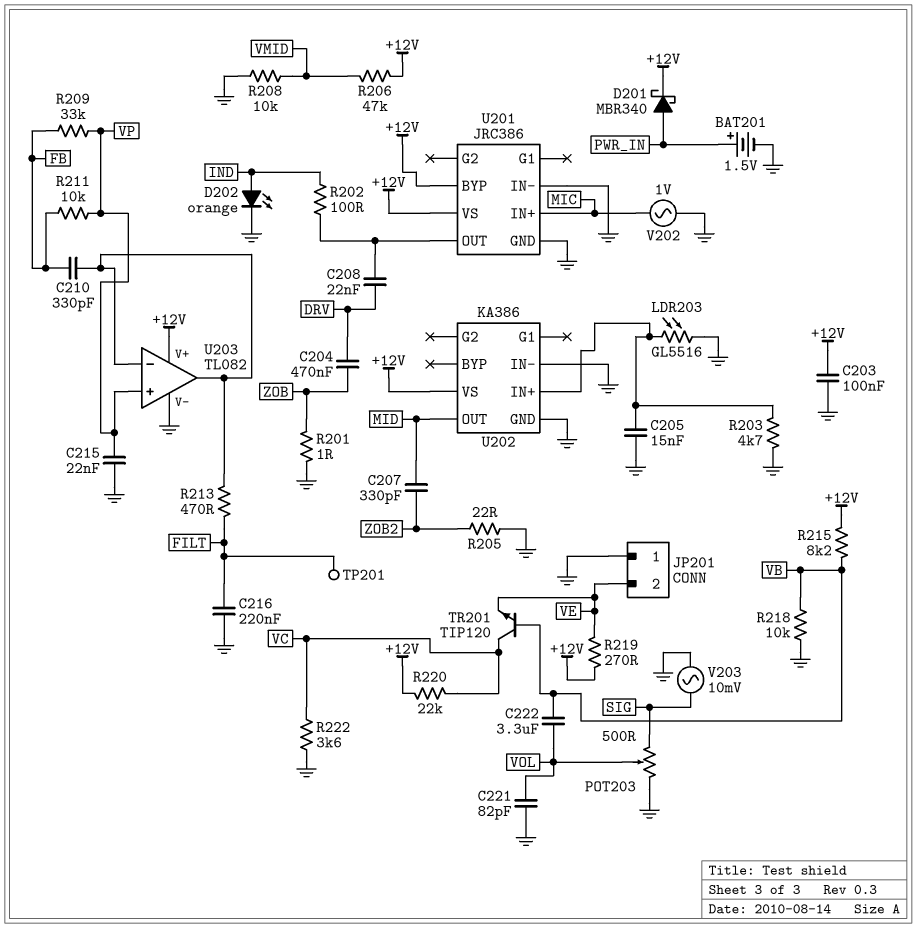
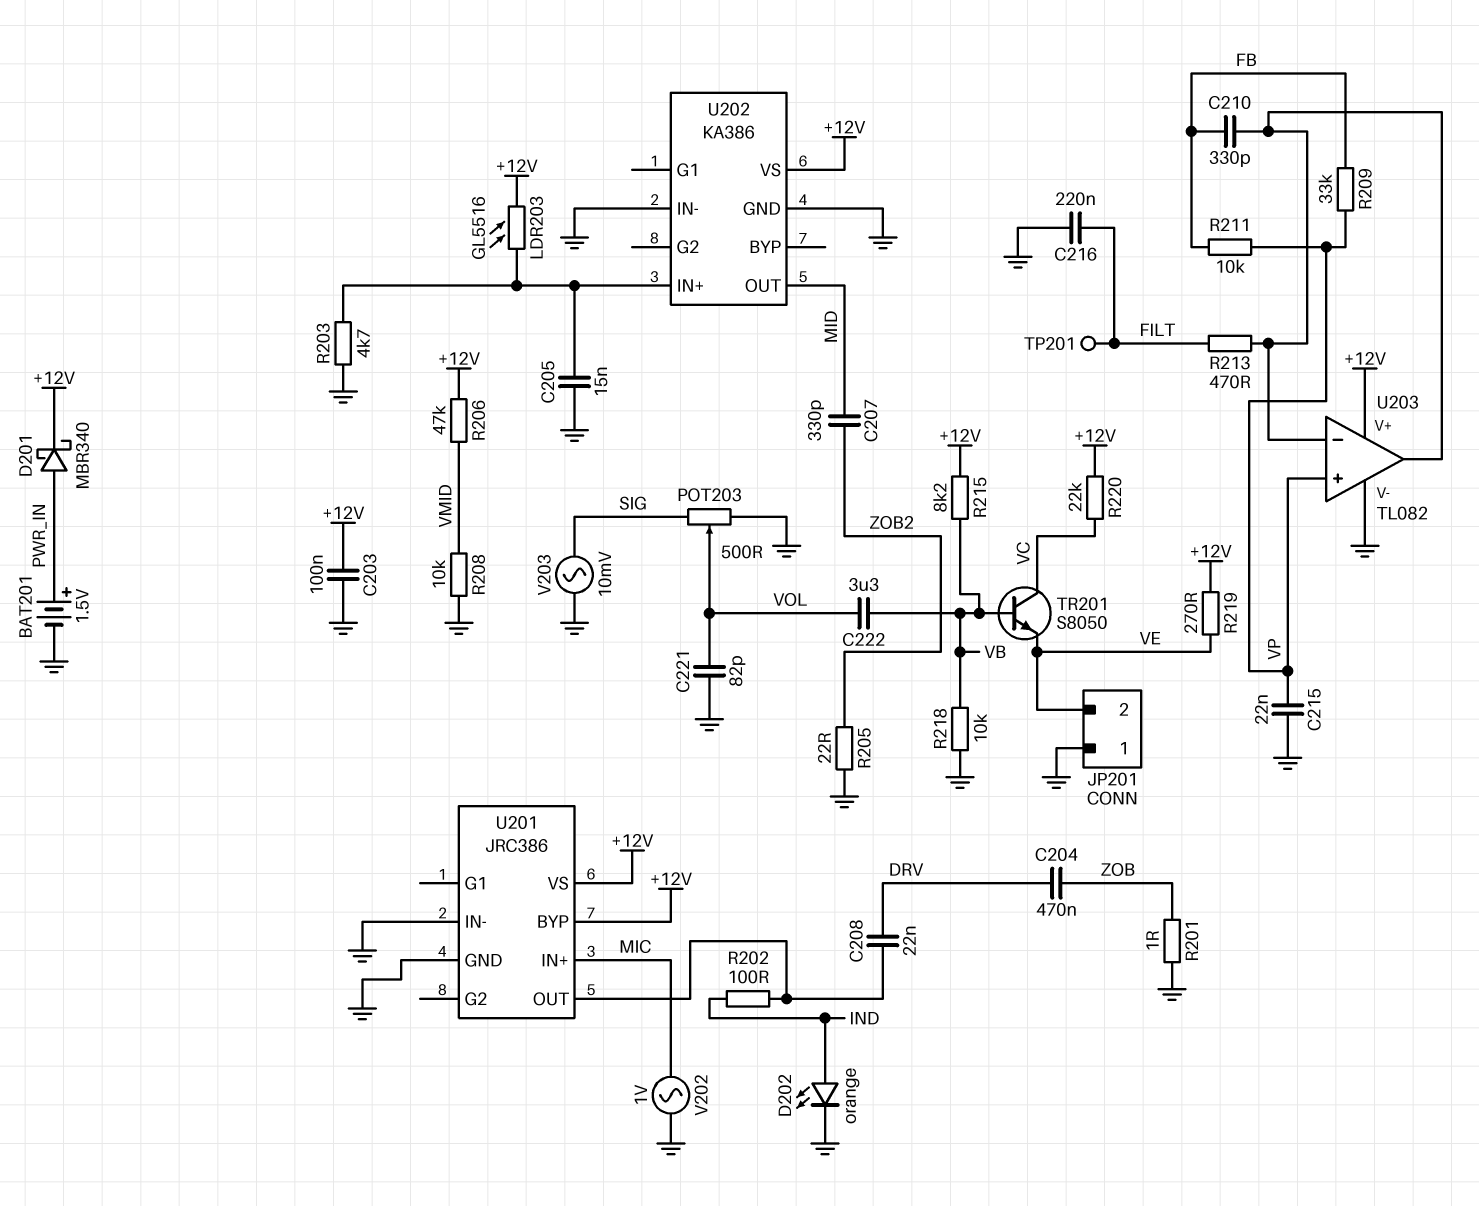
LDR203: GL5516 (GND, U202/IN+) -> GL5516 (+12V, U202/IN+)
R222: 3.6k (GND, VC) -> none
TR201: NPN TIP120 (B VB, C VC, E VE) -> NPN S8050 (B VB, C VC, E VE)

